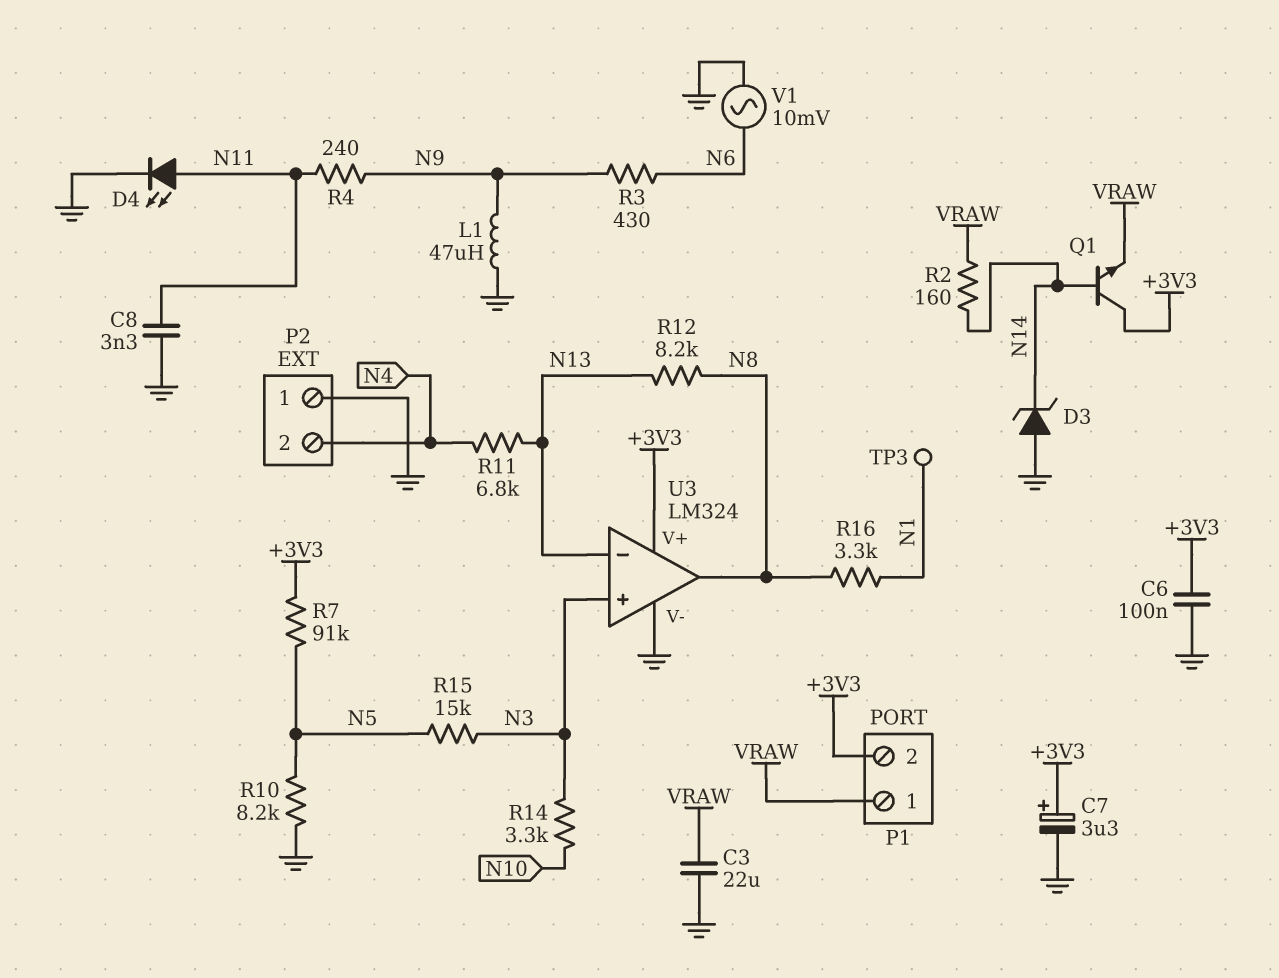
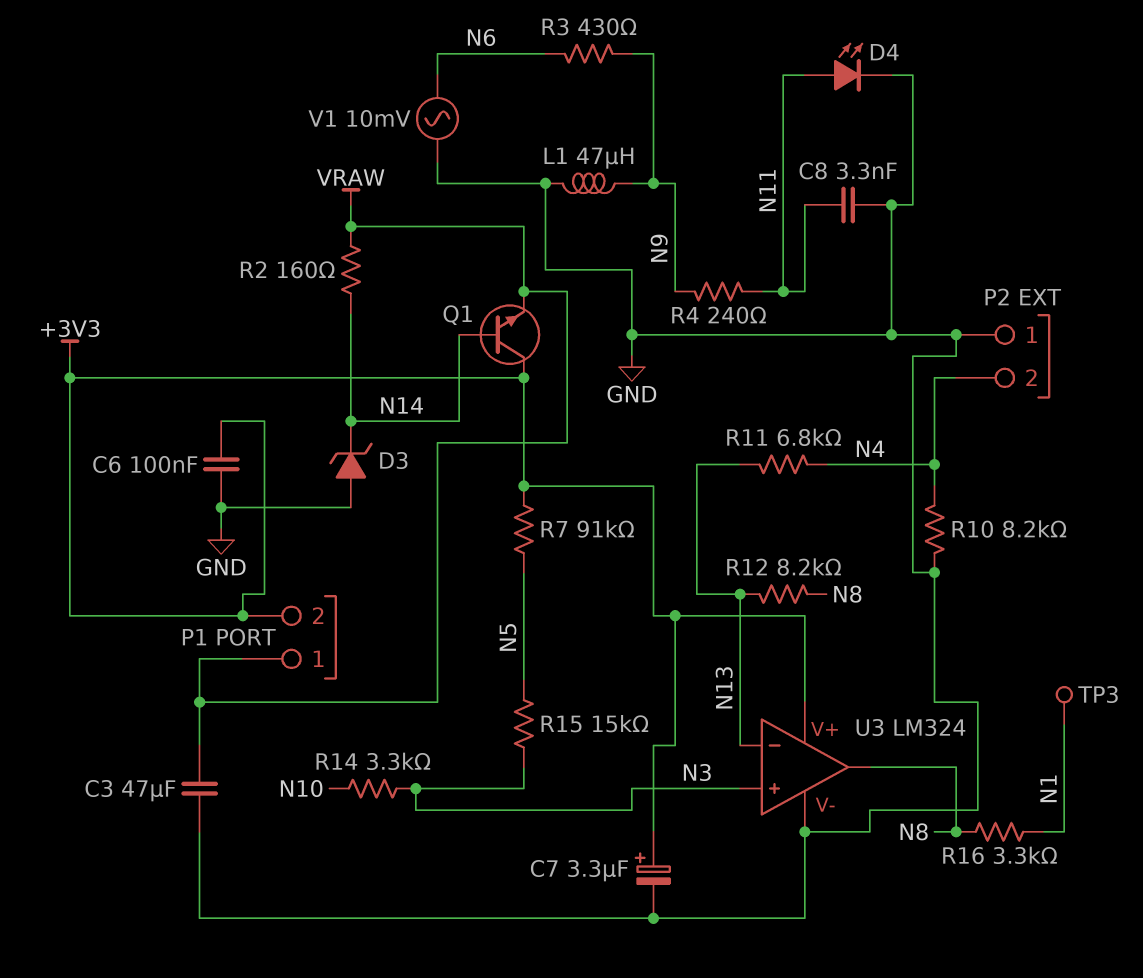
C3: 22uF (GND, VRAW) -> 47uF (GND, VRAW)
R10: 8.2k (GND, N5) -> 8.2k (GND, N4)

